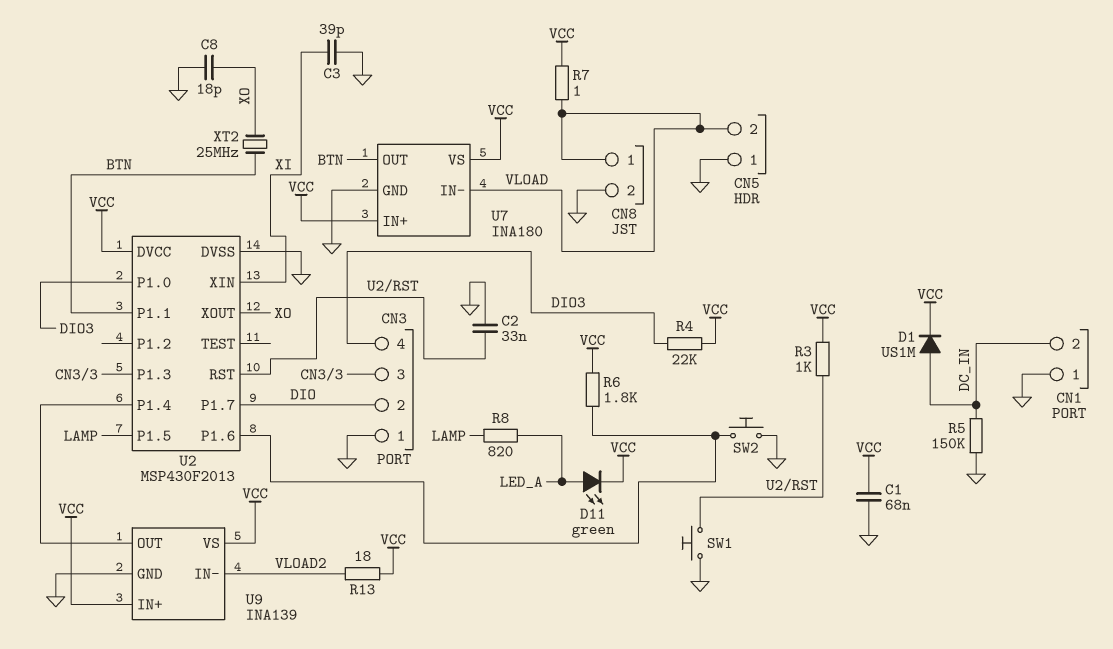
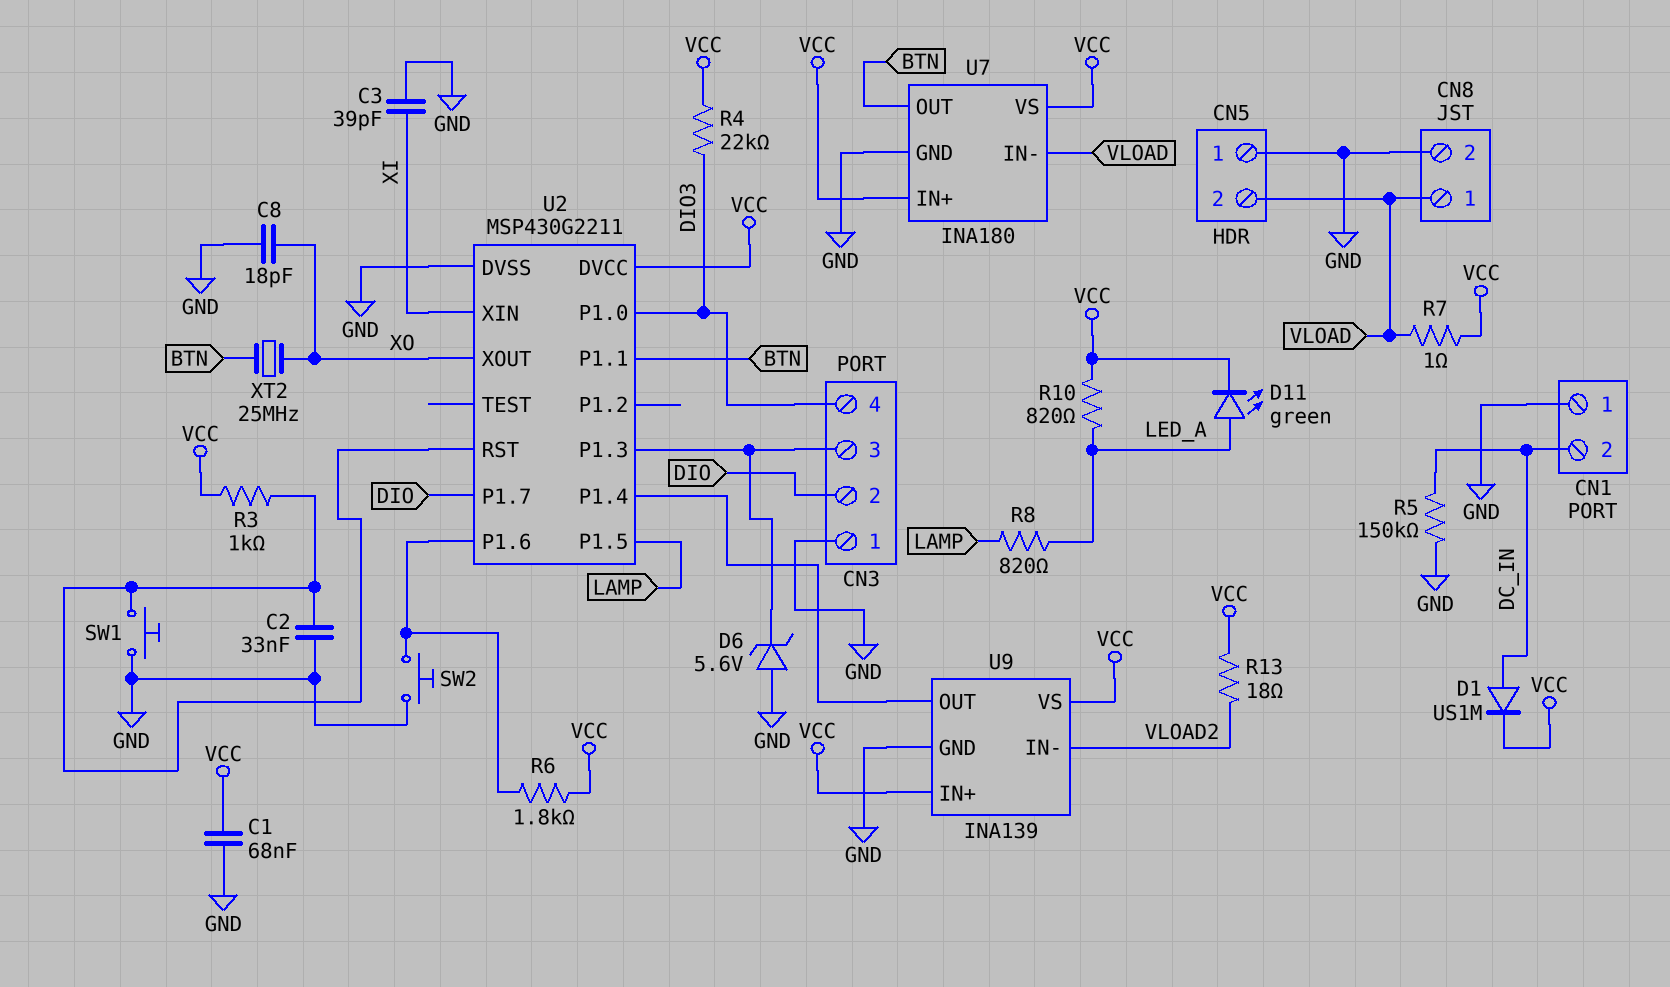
D6: none -> zener 5.6V (A GND, K CN3/3)
R10: none -> 820 (LED_A, VCC)
U2: MSP430F2013 -> MSP430G2211

